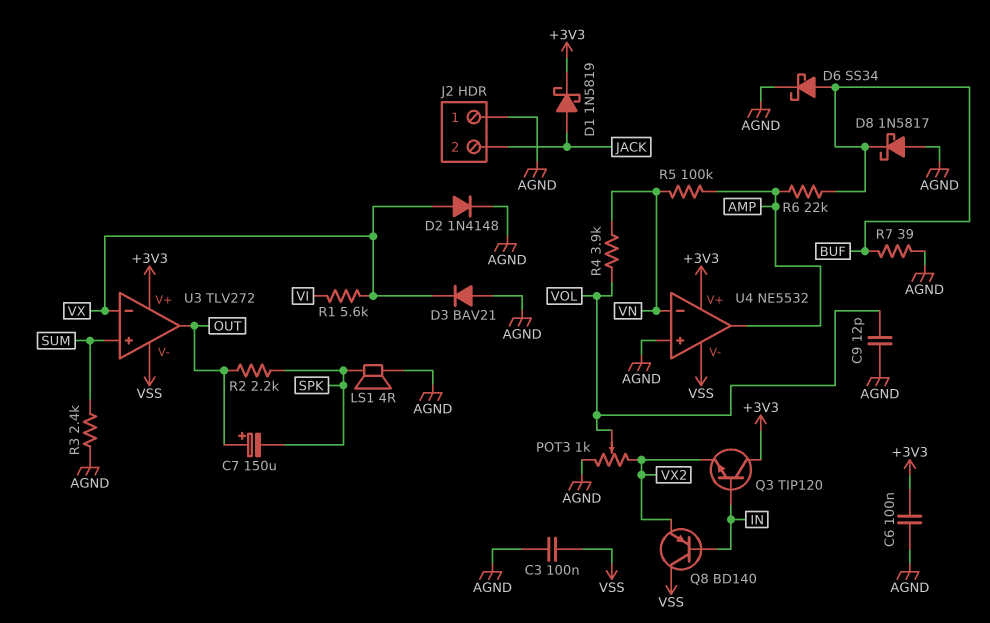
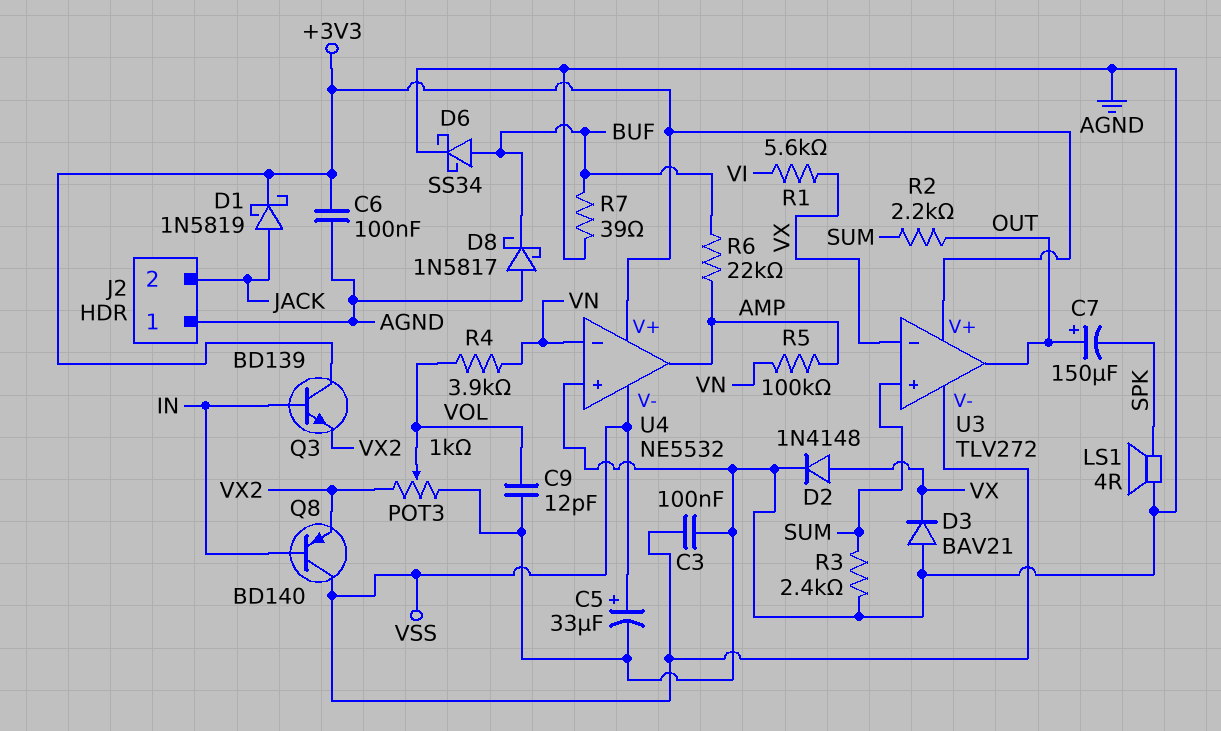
C5: none -> 33uF (plus VSS, minus AGND)
Q3: NPN TIP120 (B IN, C +3V3, E VX2) -> NPN BD139 (B IN, C +3V3, E VX2)
R2: 2.2k (OUT, SPK) -> 2.2k (OUT, SUM)

